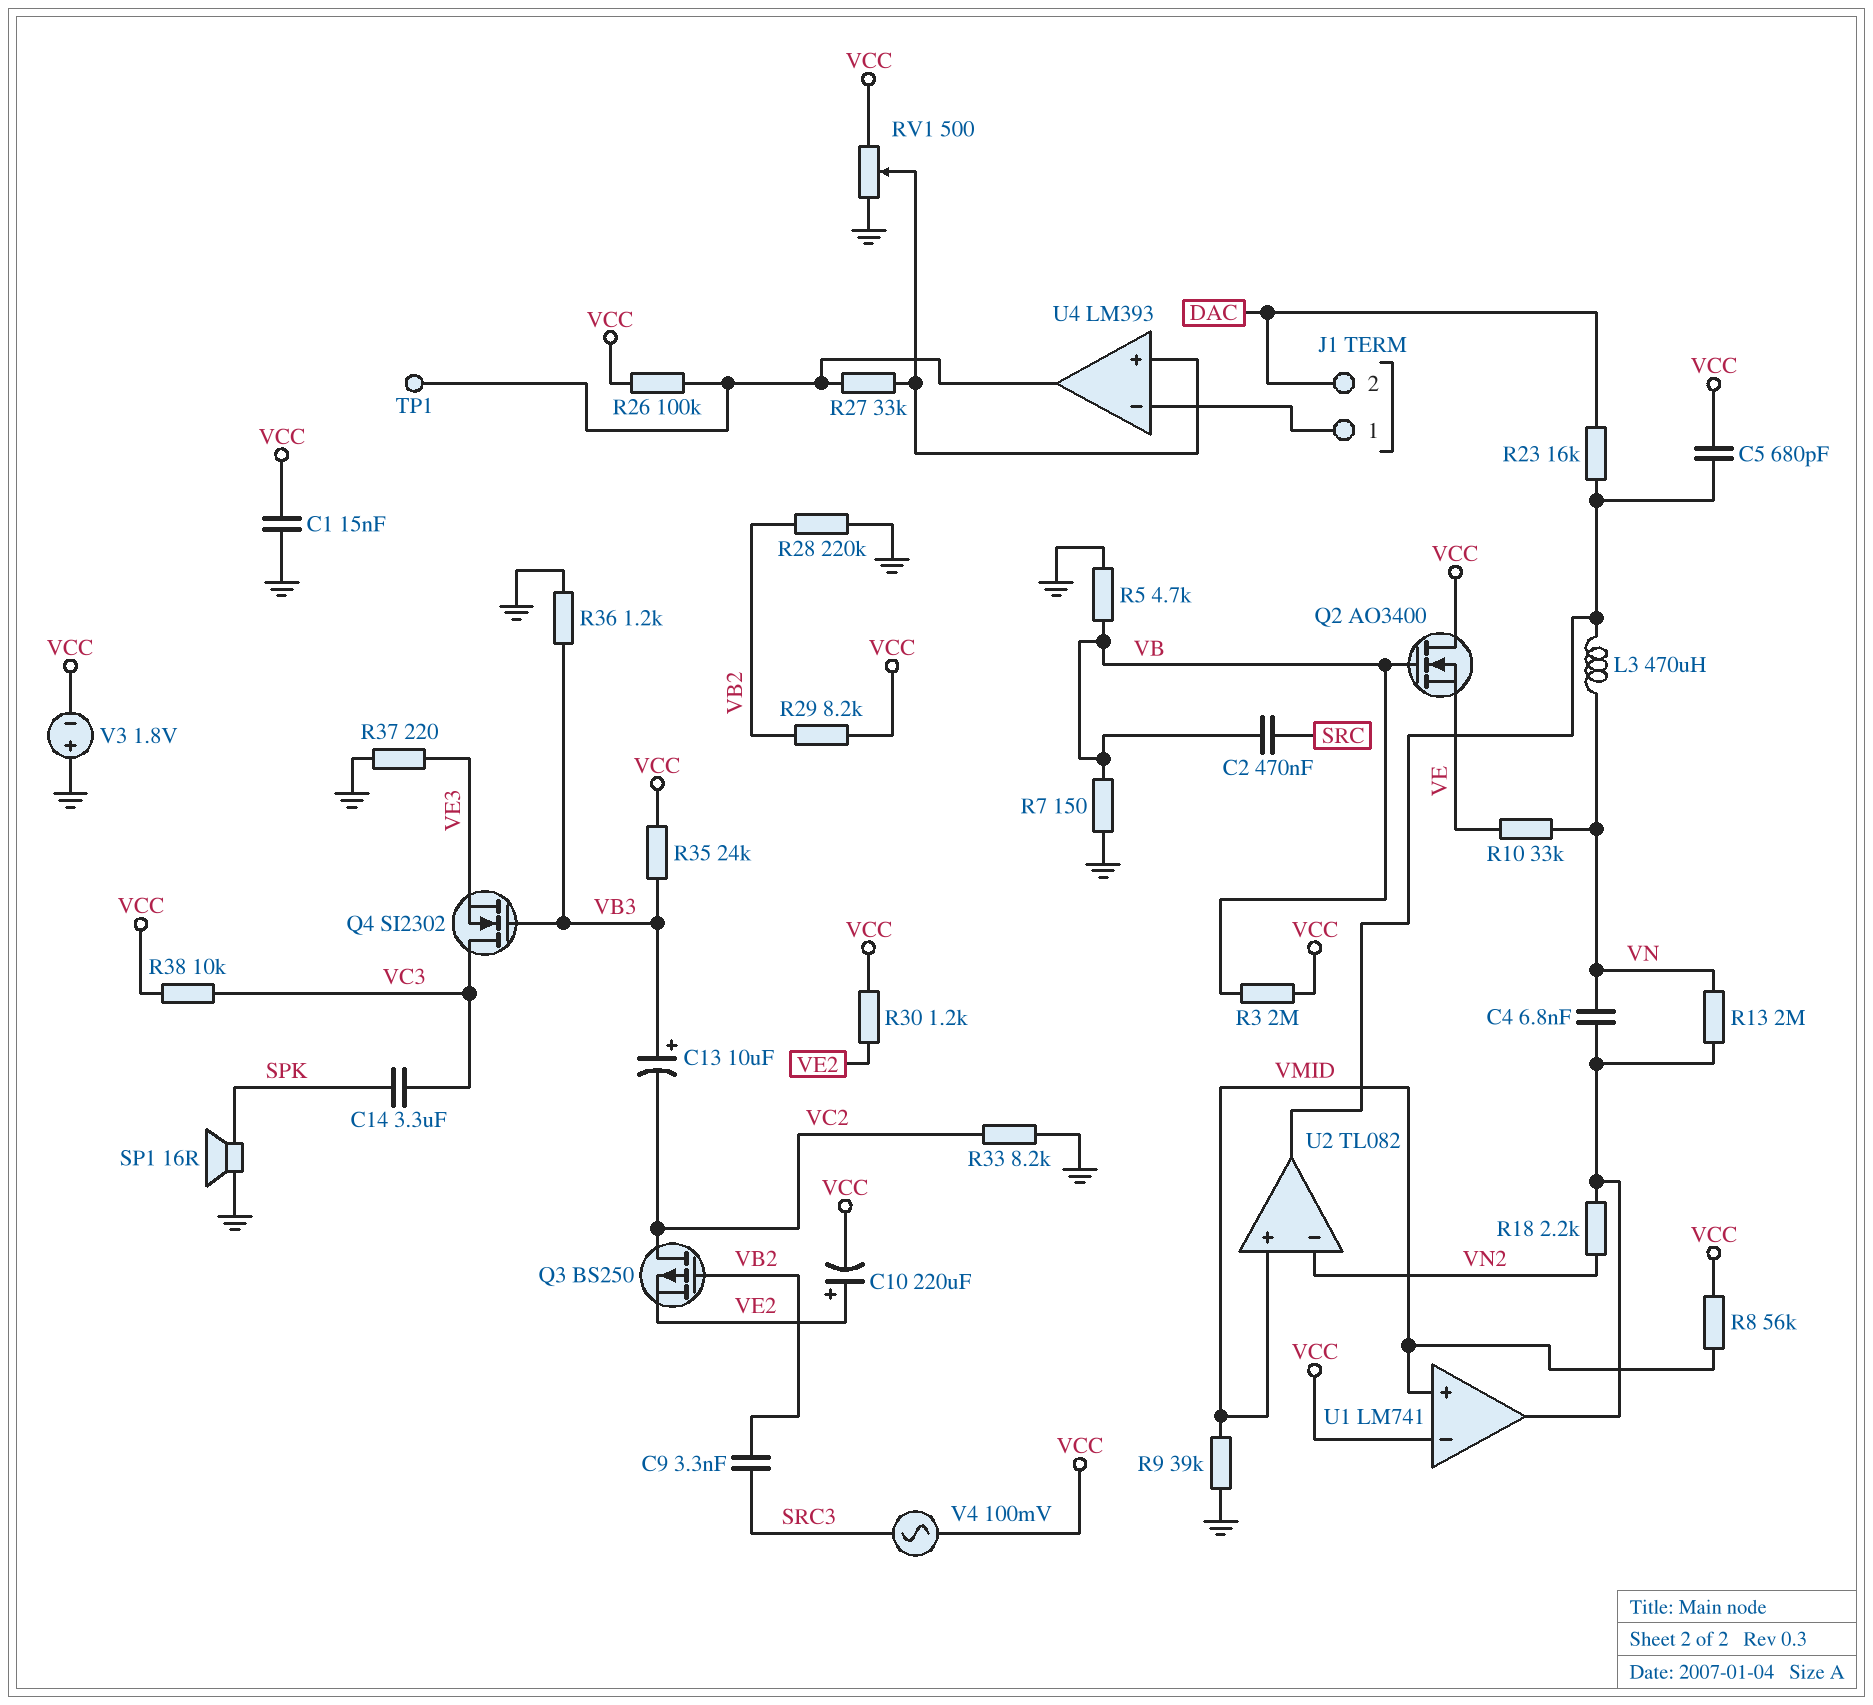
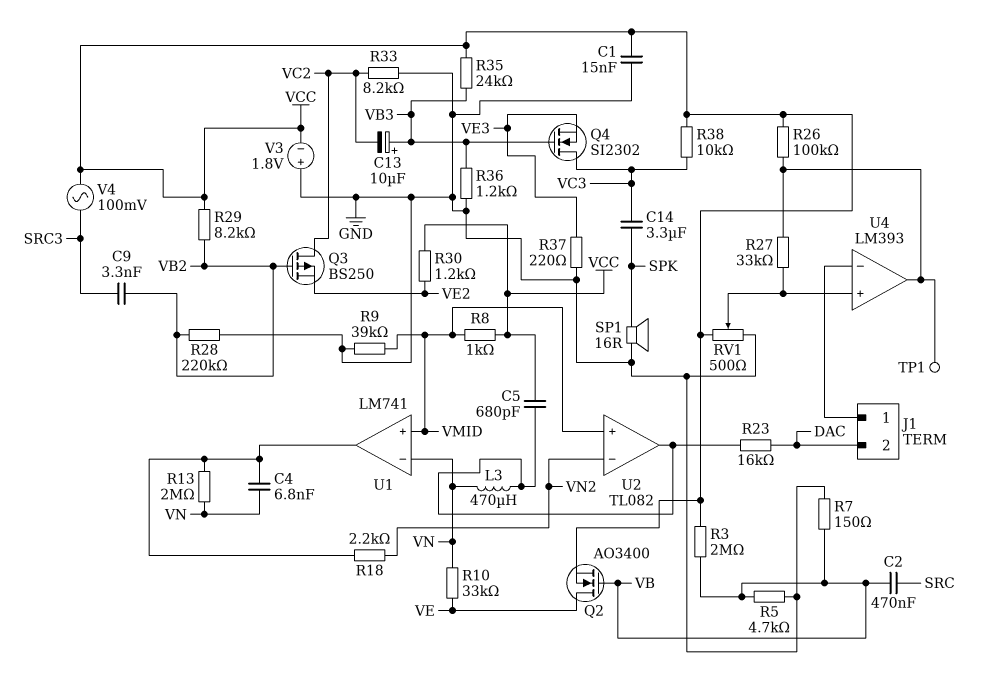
C10: 220uF (plus VE2, minus VCC) -> none
Q2: NMOS AO3400 (G VB, D VCC, S VE) -> NMOS AO3400 (G VB, D VE, S VCC)
R8: 56k (VCC, VMID) -> 1k (VCC, VMID)
U1 pin in-: VCC -> VN

